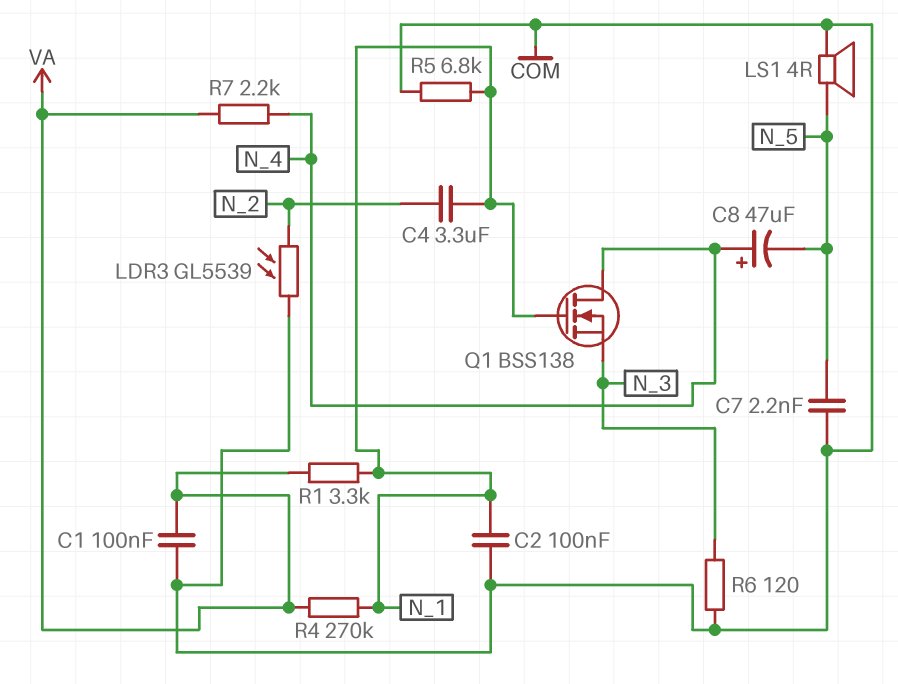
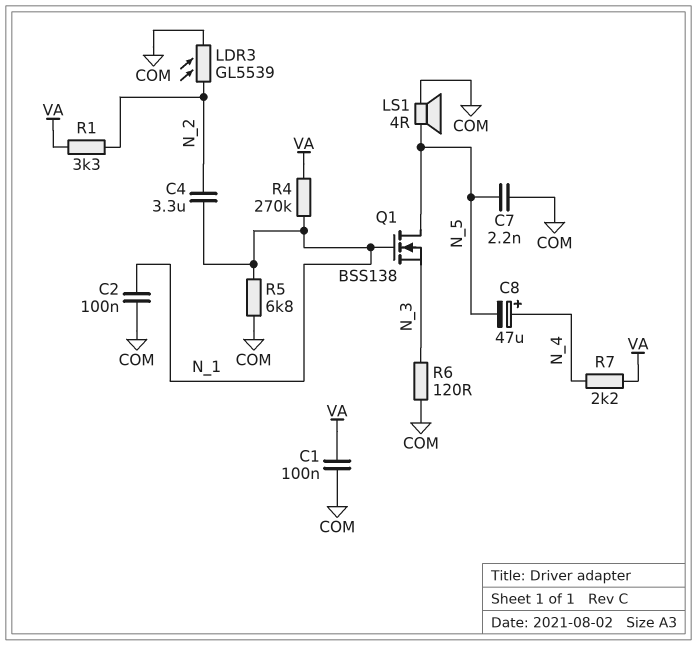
Q1: NMOS BSS138 (G N_1, D N_4, S N_3) -> NMOS BSS138 (G N_1, D N_5, S N_3)
R1: 3.3k (N_1, VA) -> 3.3k (N_2, VA)

